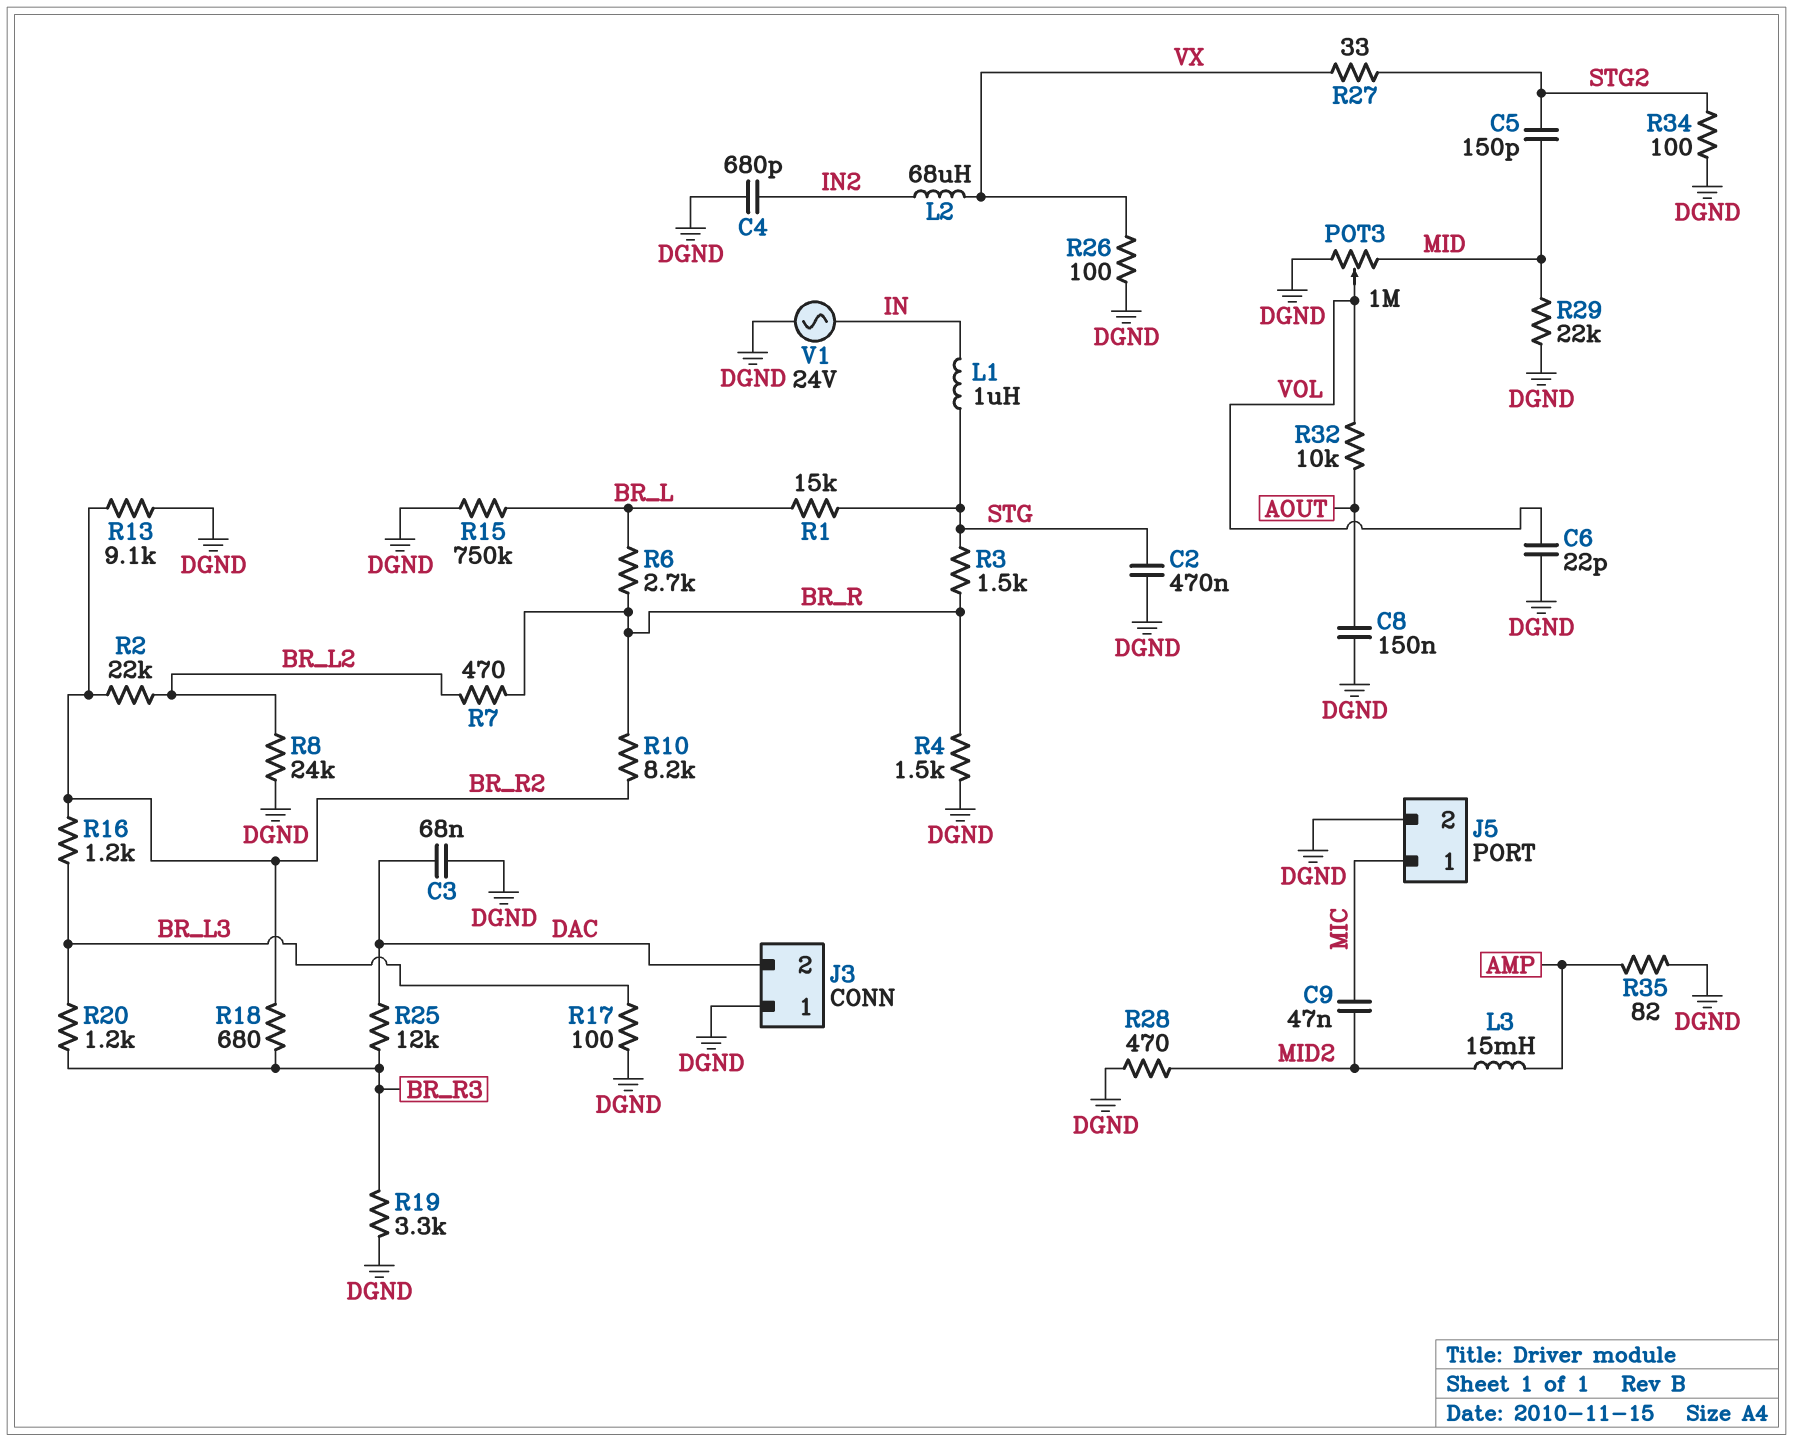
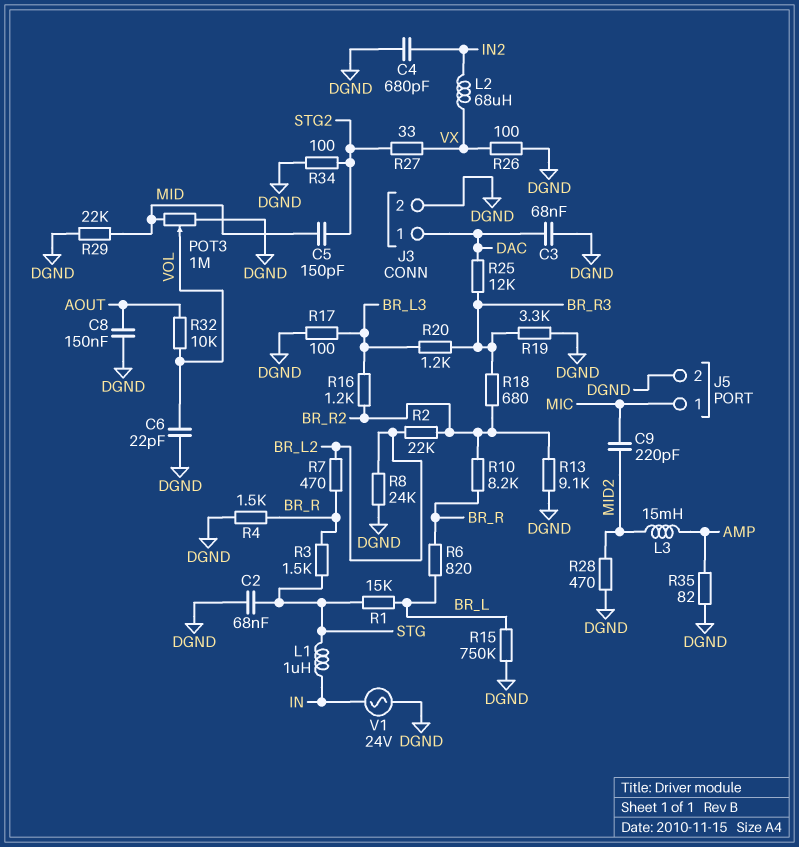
C2: 470nF (DGND, STG) -> 68nF (DGND, STG)
C9: 47nF (MIC, MID2) -> 220pF (MIC, MID2)
J3 pin 1: DGND -> DAC
J3 pin 2: DAC -> DGND
R6: 2.7k (BR_L, BR_R) -> 820 (BR_L, BR_R)

